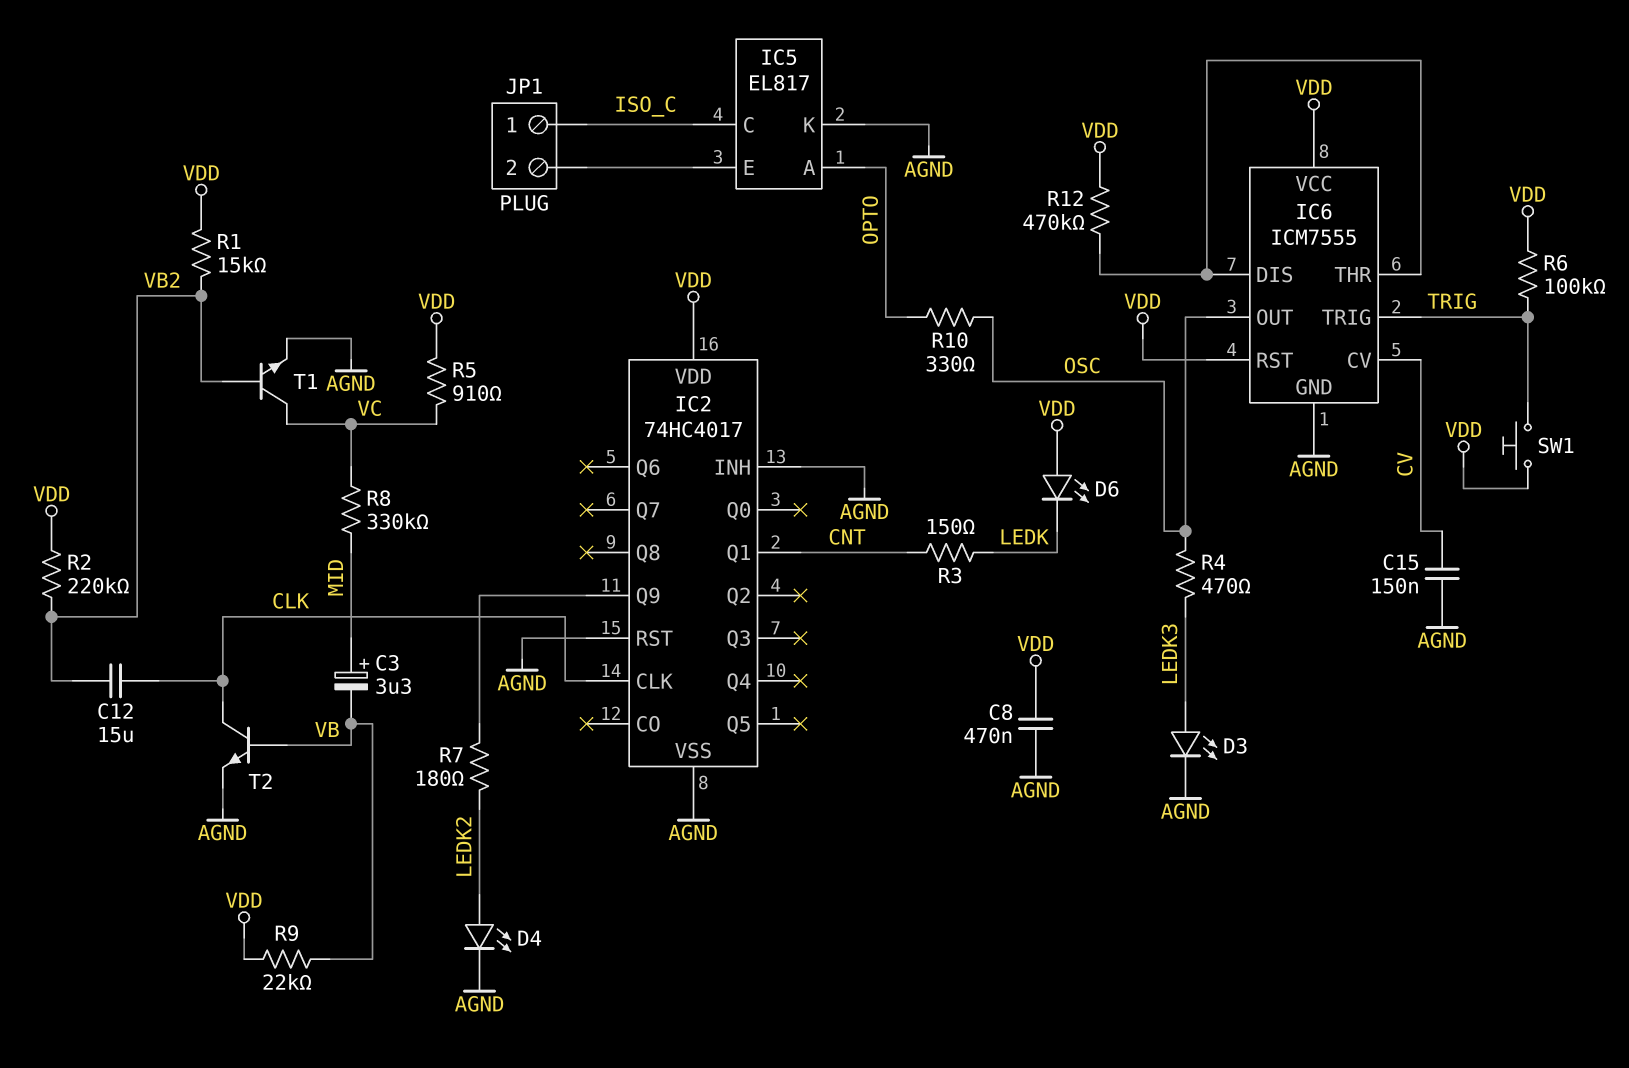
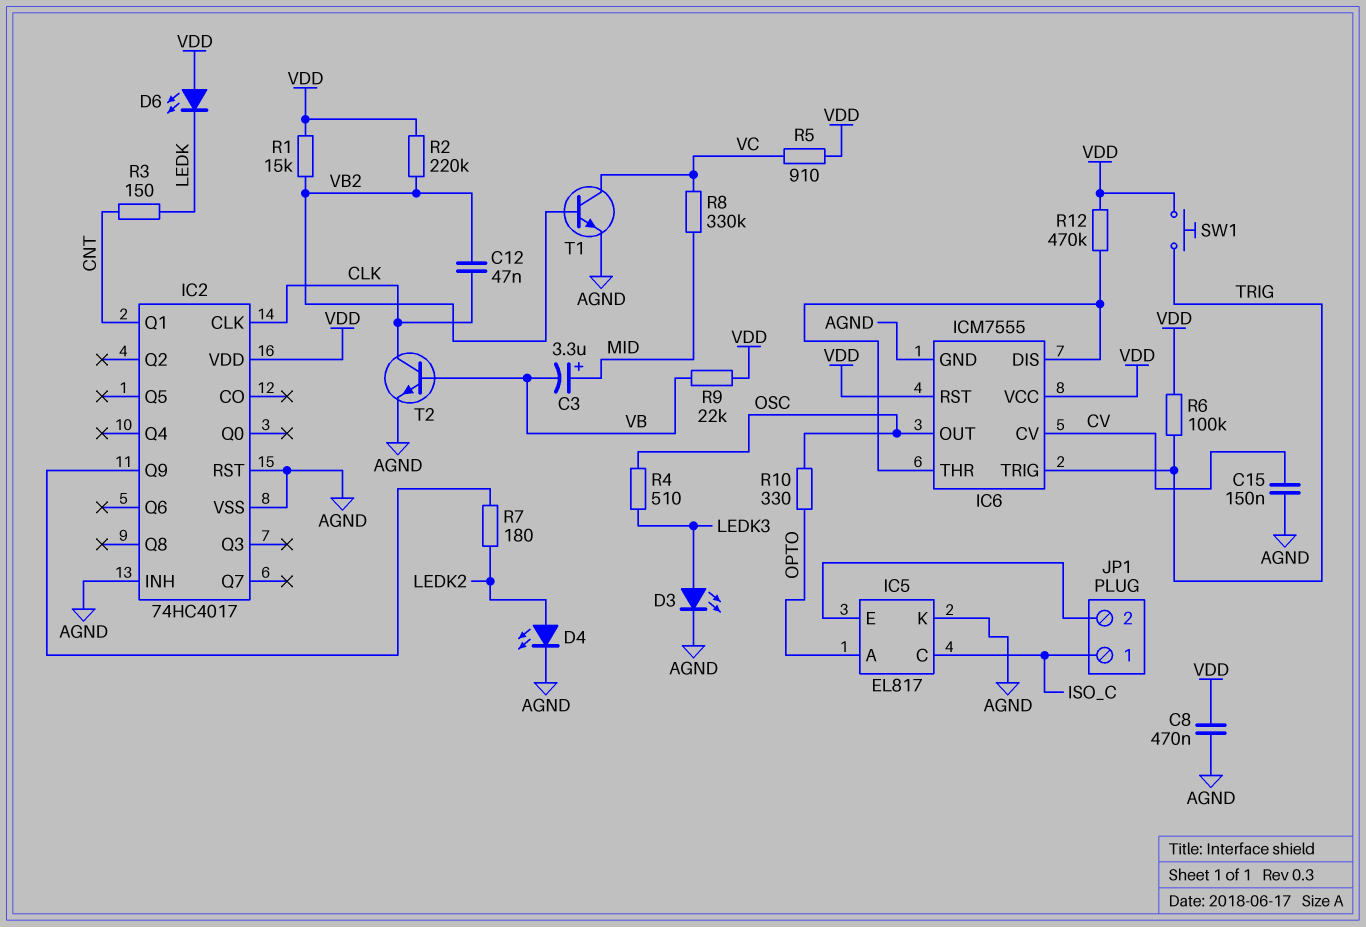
C12: 15uF (CLK, VB2) -> 47nF (CLK, VB2)
R4: 470 (LEDK3, OSC) -> 510 (LEDK3, OSC)

